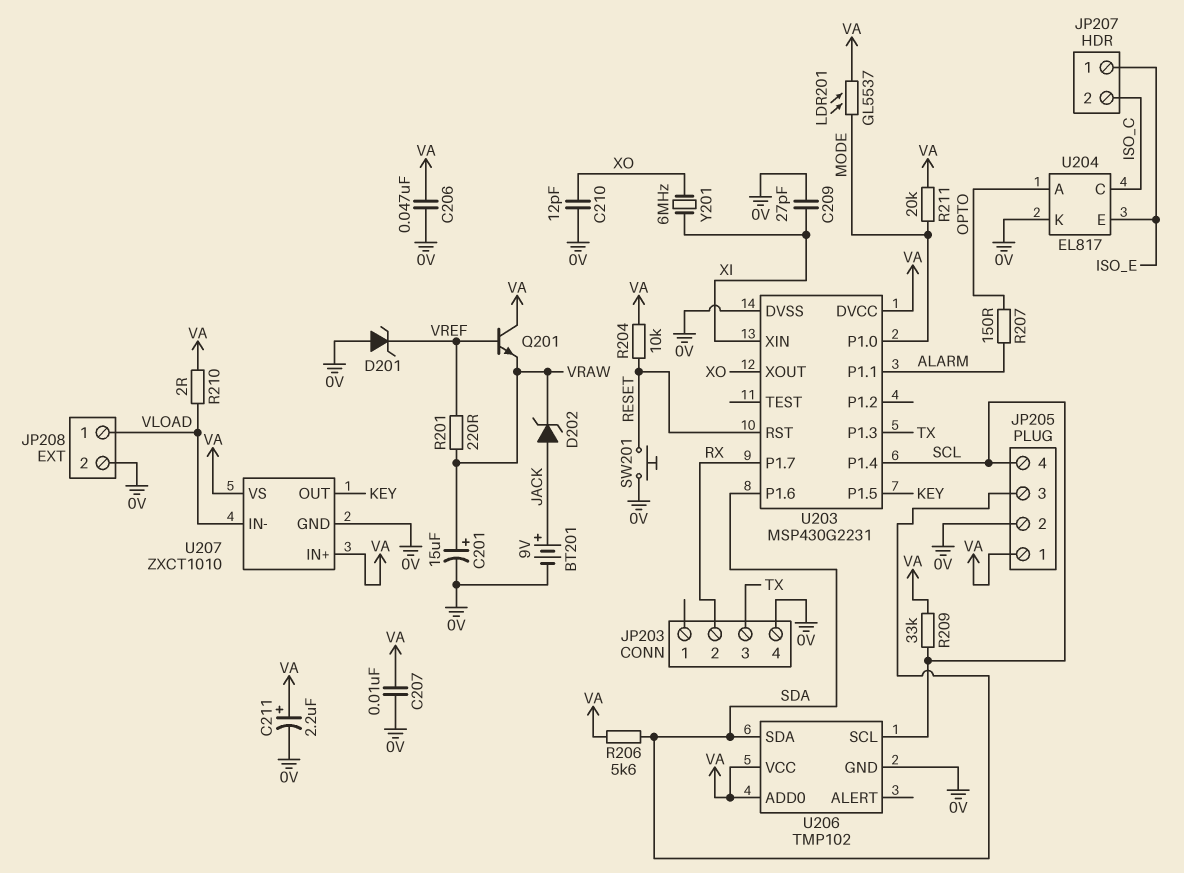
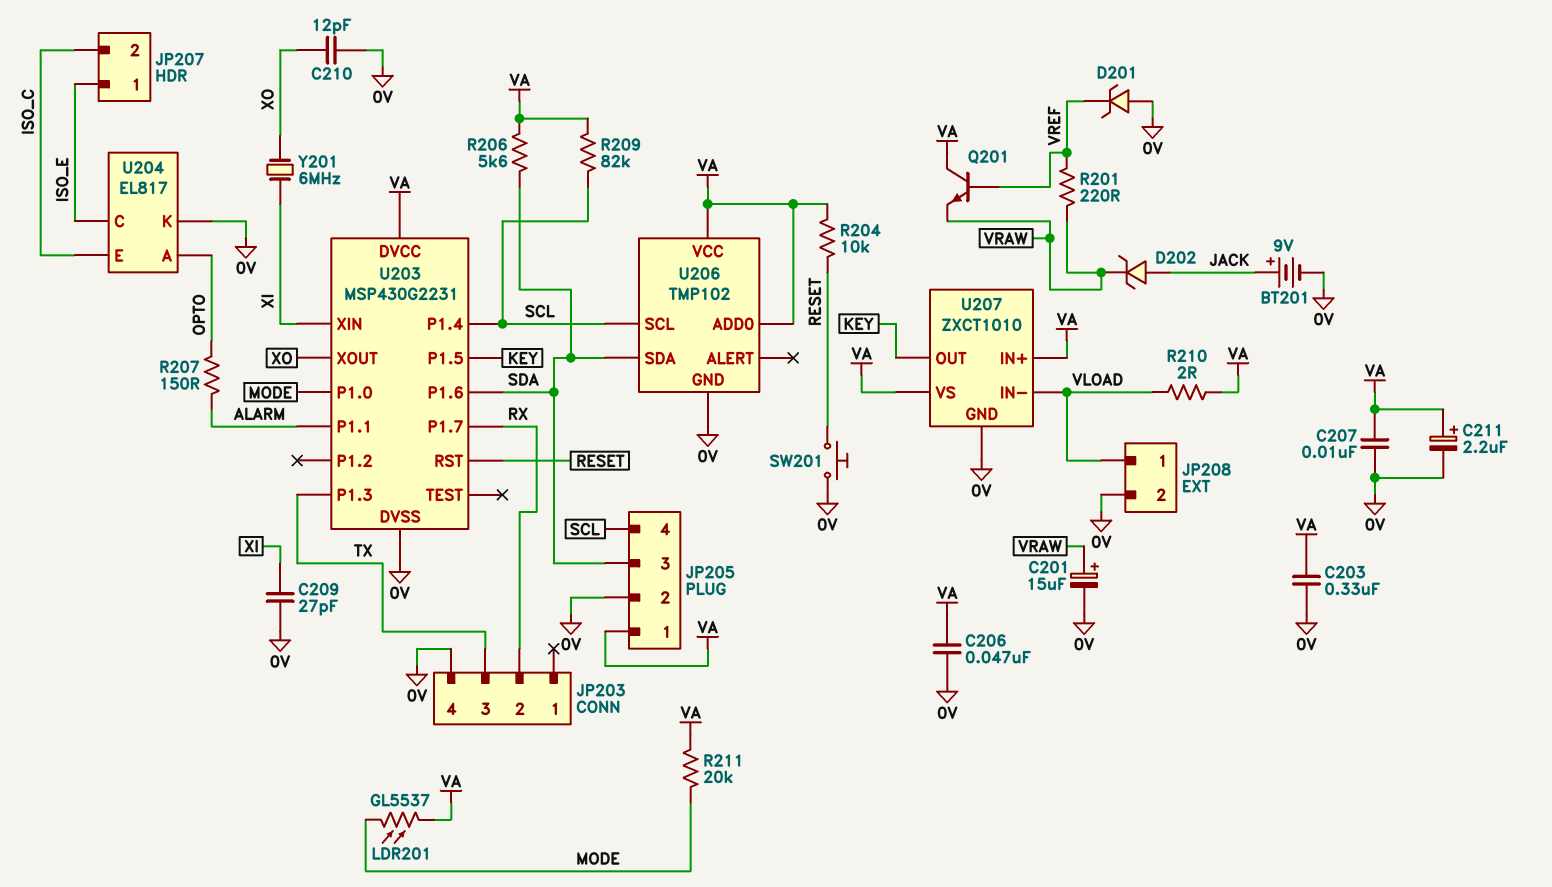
C203: none -> 330nF (0V, VA)
R209: 33k (SCL, VA) -> 82k (SCL, VA)
U204 pin C: ISO_C -> ISO_E
U204 pin E: ISO_E -> ISO_C

